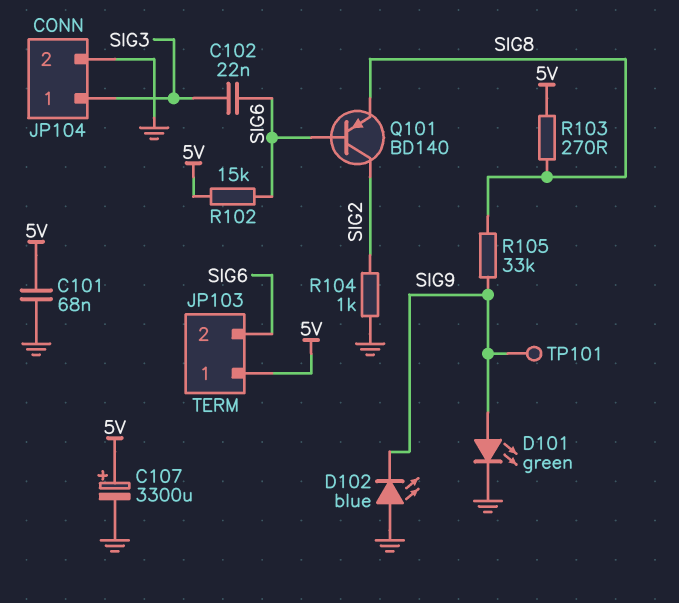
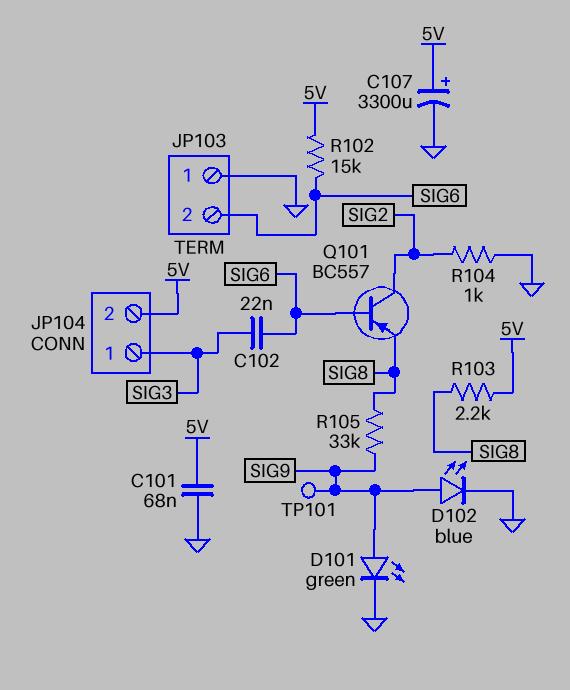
D102: LED blue (A GND, K SIG9) -> LED blue (A SIG9, K GND)
JP103 pin 1: 5V -> GND
JP104 pin 2: GND -> 5V
Q101: PNP BD140 (B SIG6, C SIG2, E SIG8) -> PNP BC557 (B SIG6, C SIG2, E SIG8)
R103: 270 (5V, SIG8) -> 2.2k (5V, SIG8)

